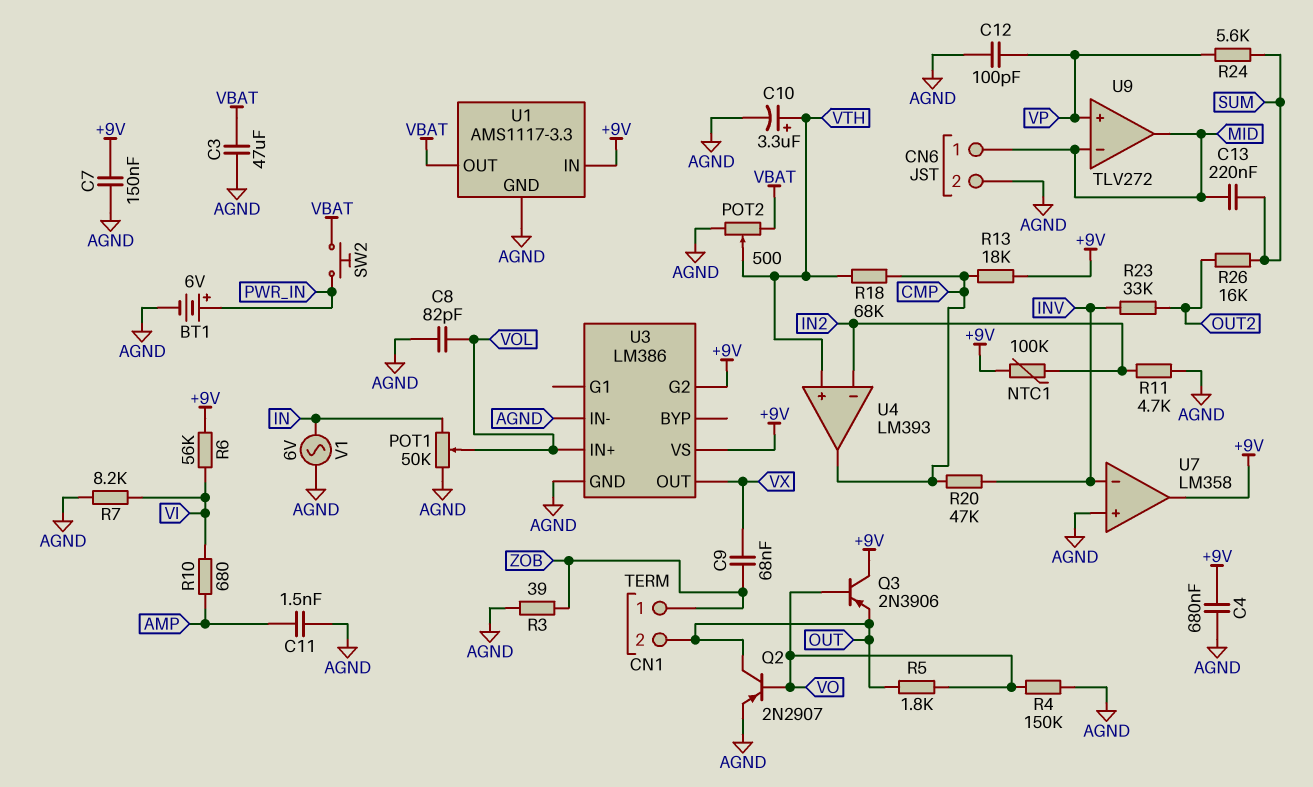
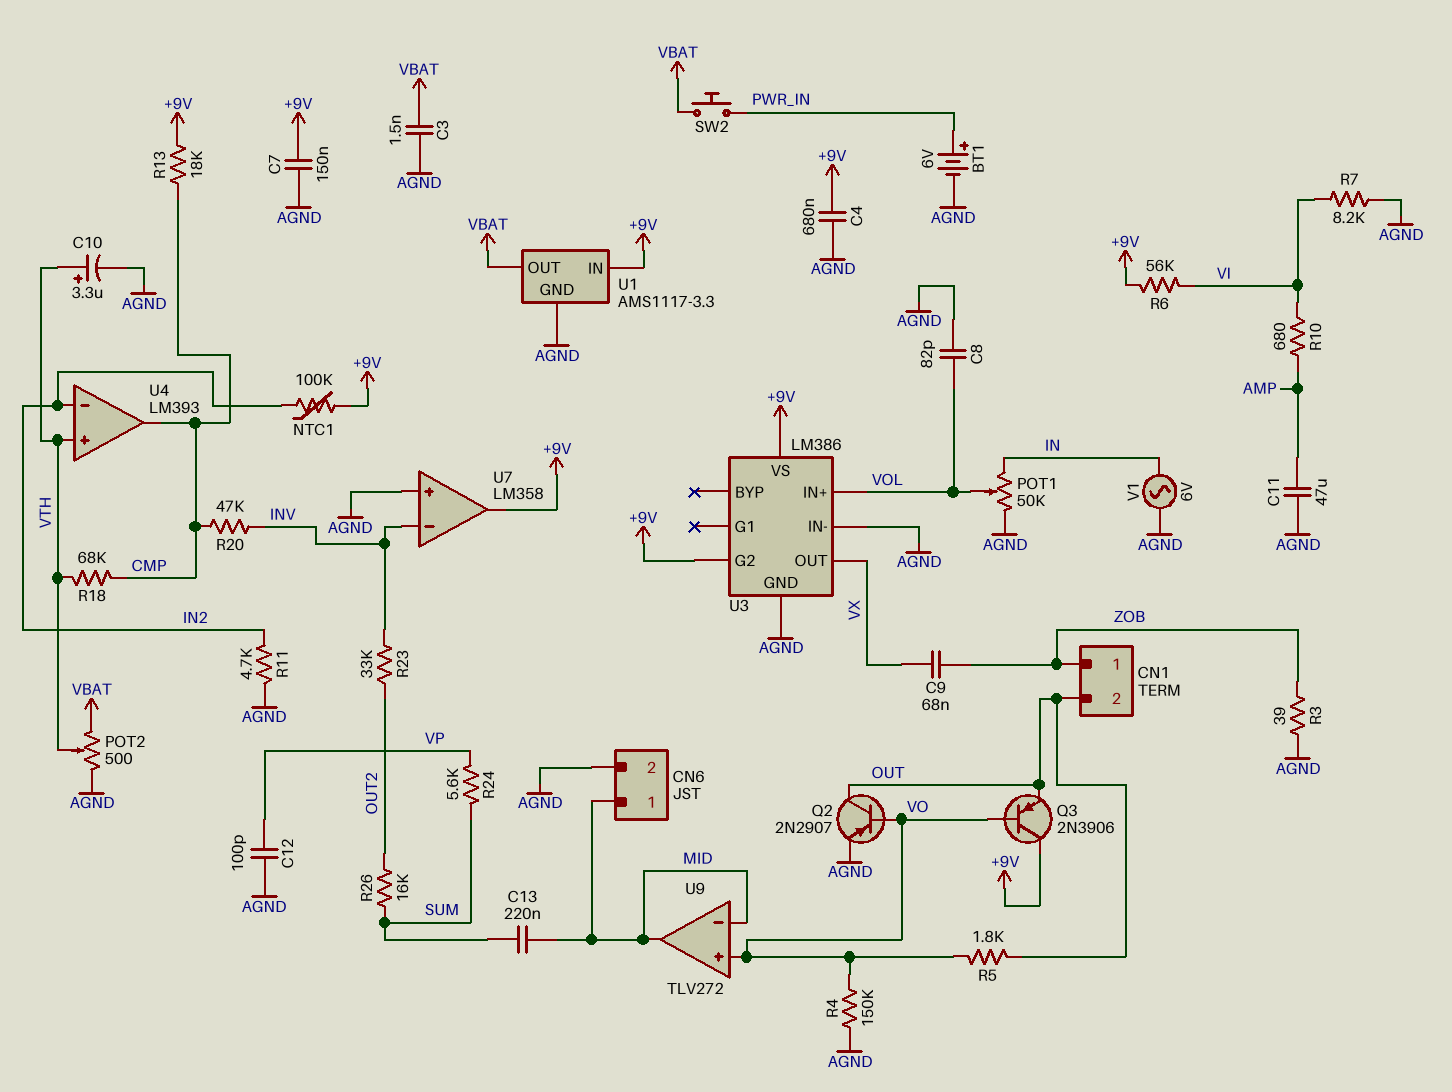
C3: 47uF (AGND, VBAT) -> 1.5nF (AGND, VBAT)
C11: 1.5nF (AGND, AMP) -> 47uF (AGND, AMP)
U9 pin in+: VP -> VO

